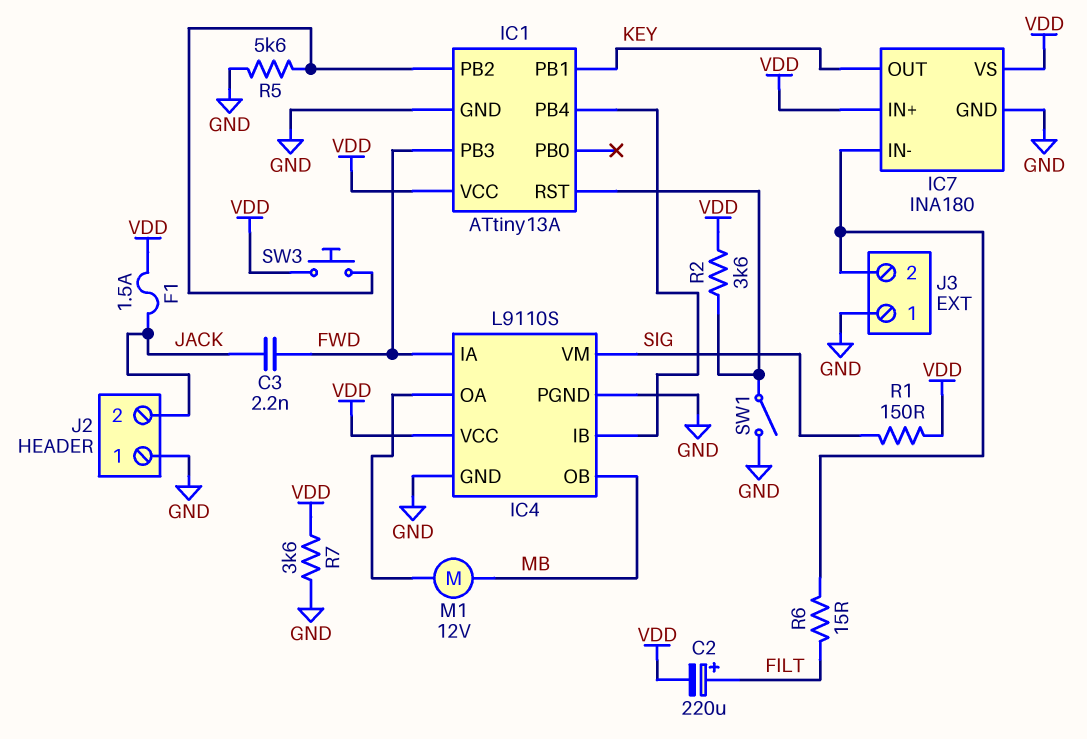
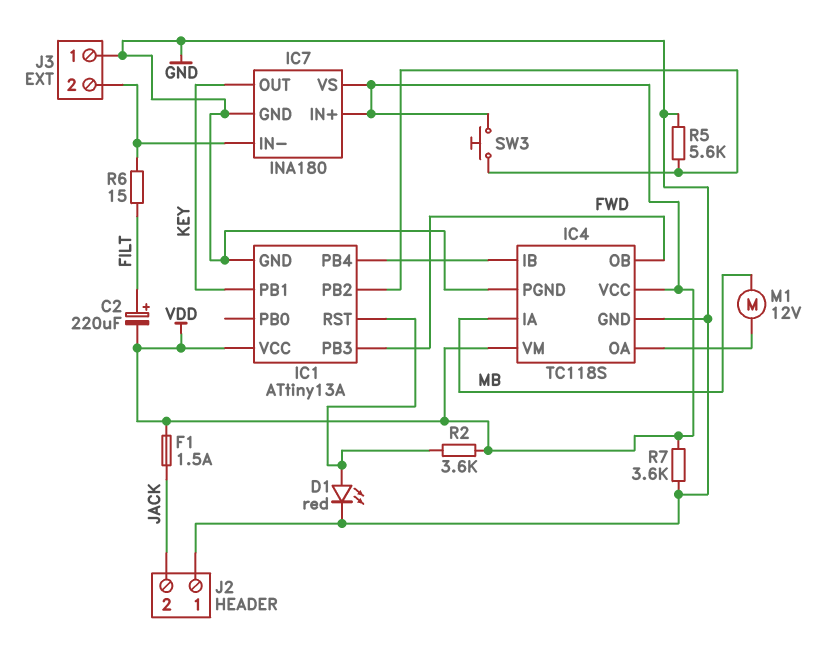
C3: 2.2nF (FWD, JACK) -> none
D1: none -> LED red (A IC1/RST, K GND)
IC4: L9110S -> TC118S
IC4 pin IA: FWD -> MB
IC4 pin OB: MB -> FWD
IC4 pin VM: SIG -> VDD
R1: 150 (SIG, VDD) -> none
SW1: switch (GND, IC1/RST) -> none

